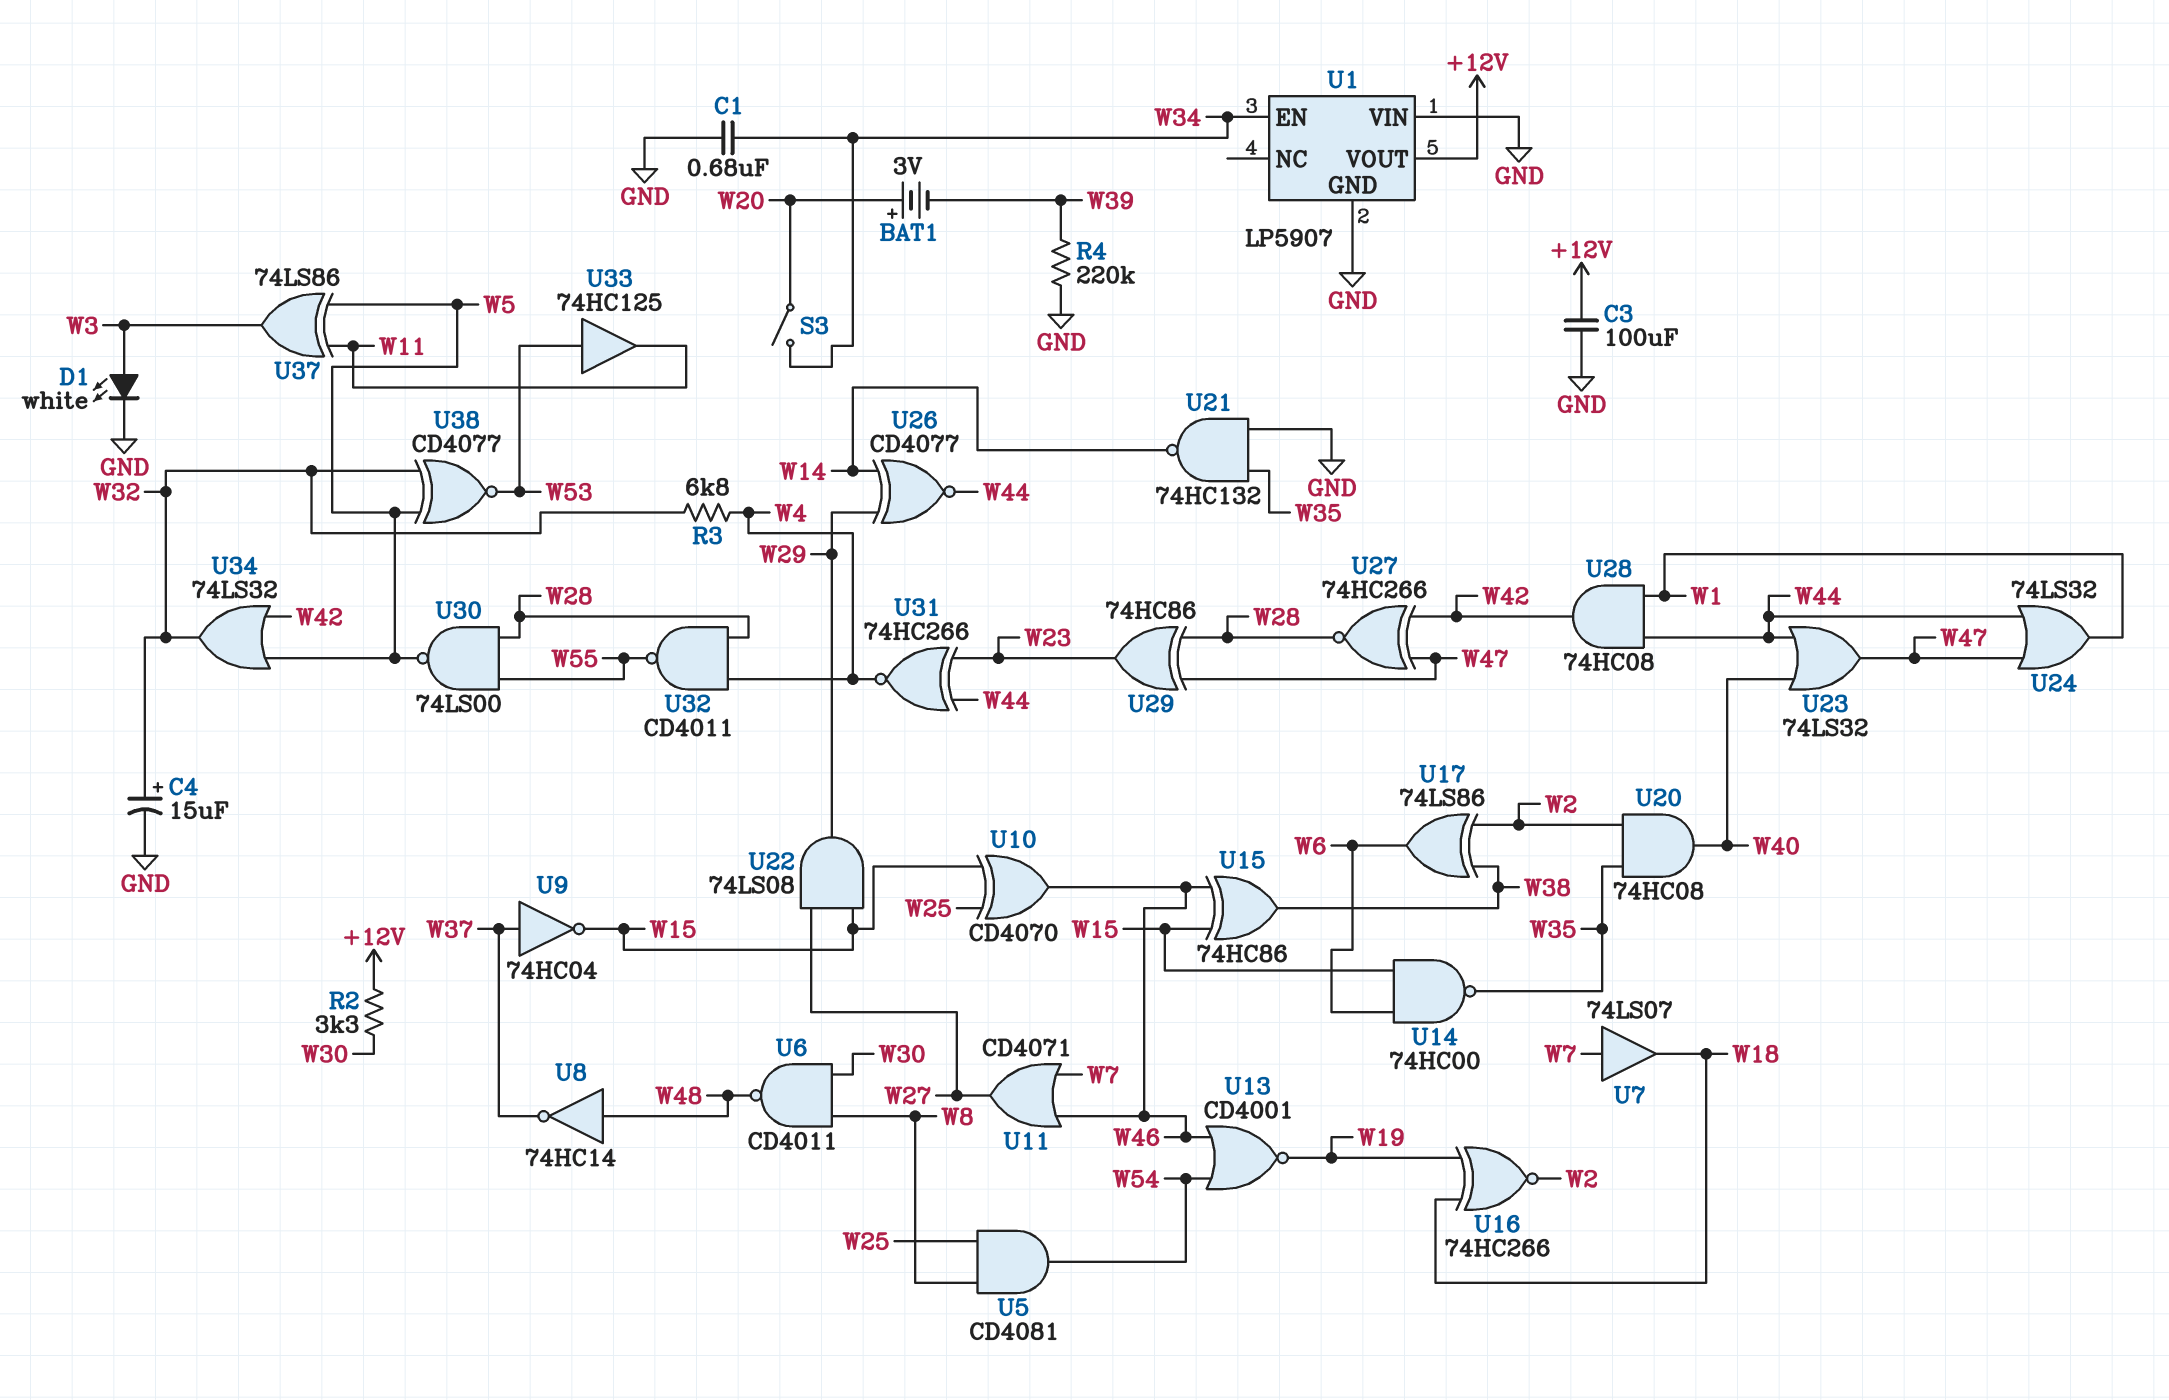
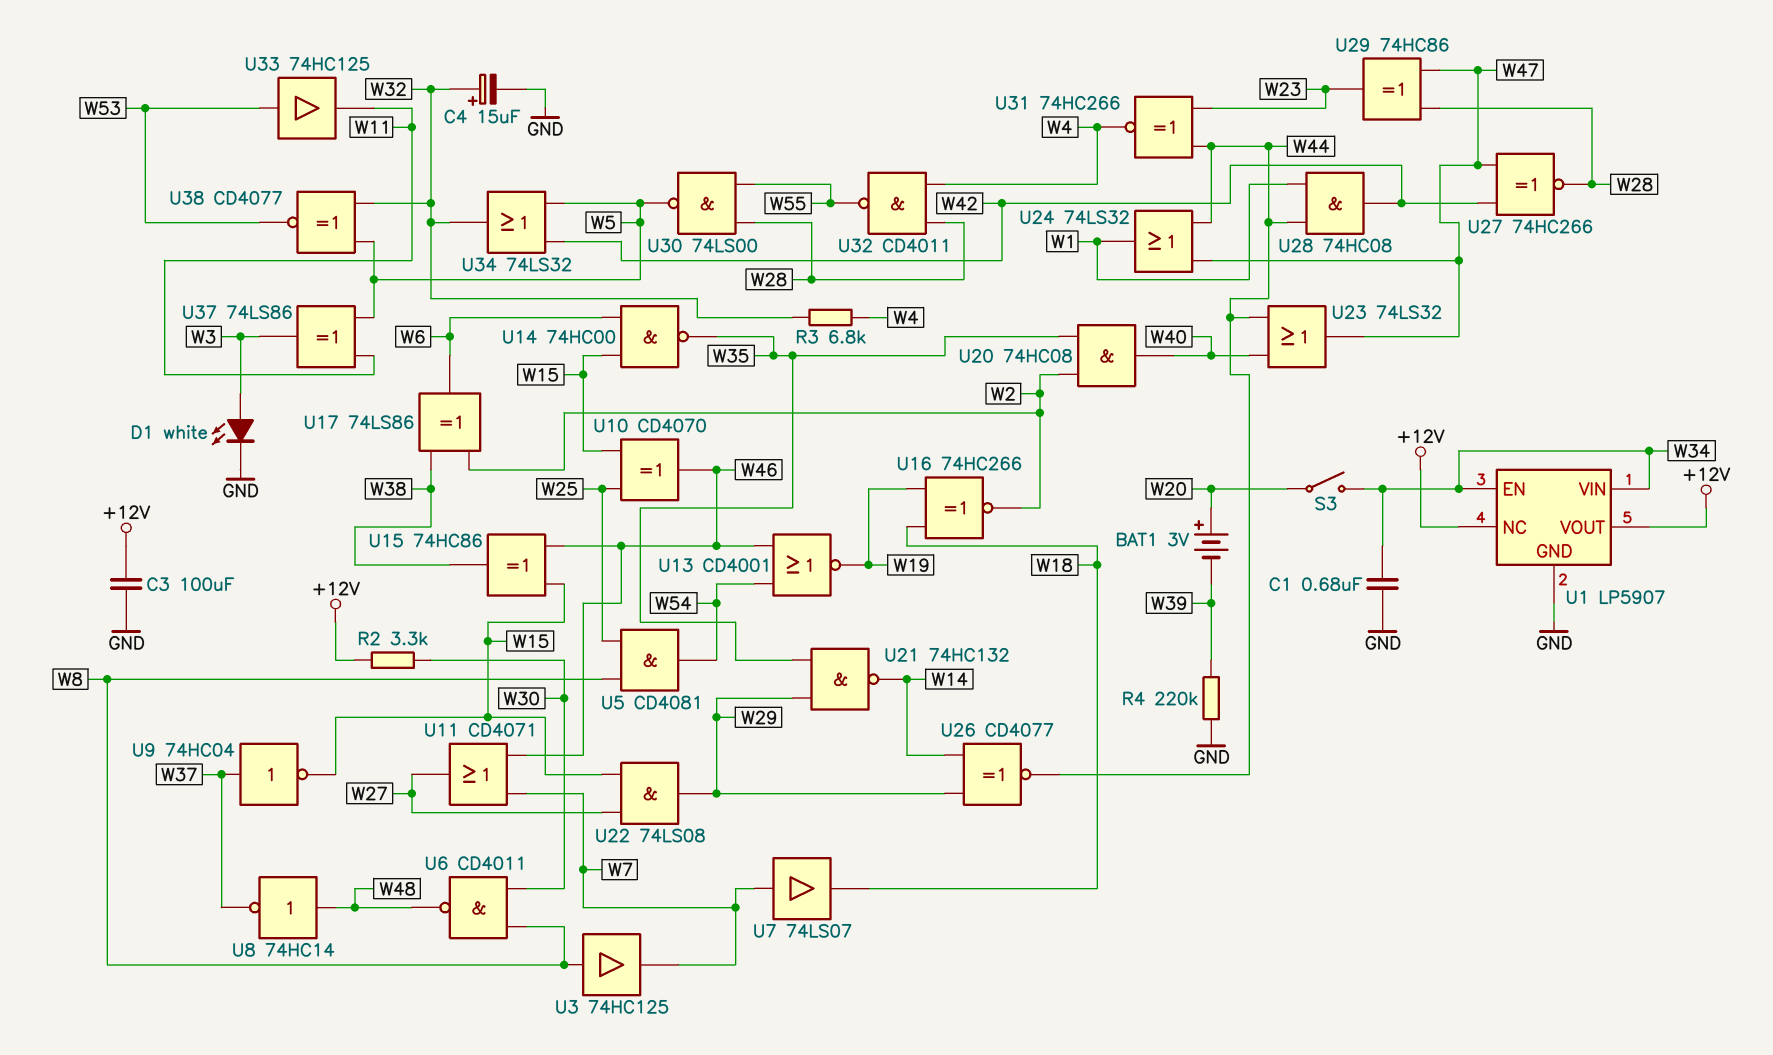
U1 pin NC: none -> +12V
U1 pin VIN: GND -> W34
U3: none -> buffer 74HC125 (in W8, out W7)
U21: NAND 74HC132 (in GND, in W35, out W14) -> NAND 74HC132 (in W29, in W35, out W14)

